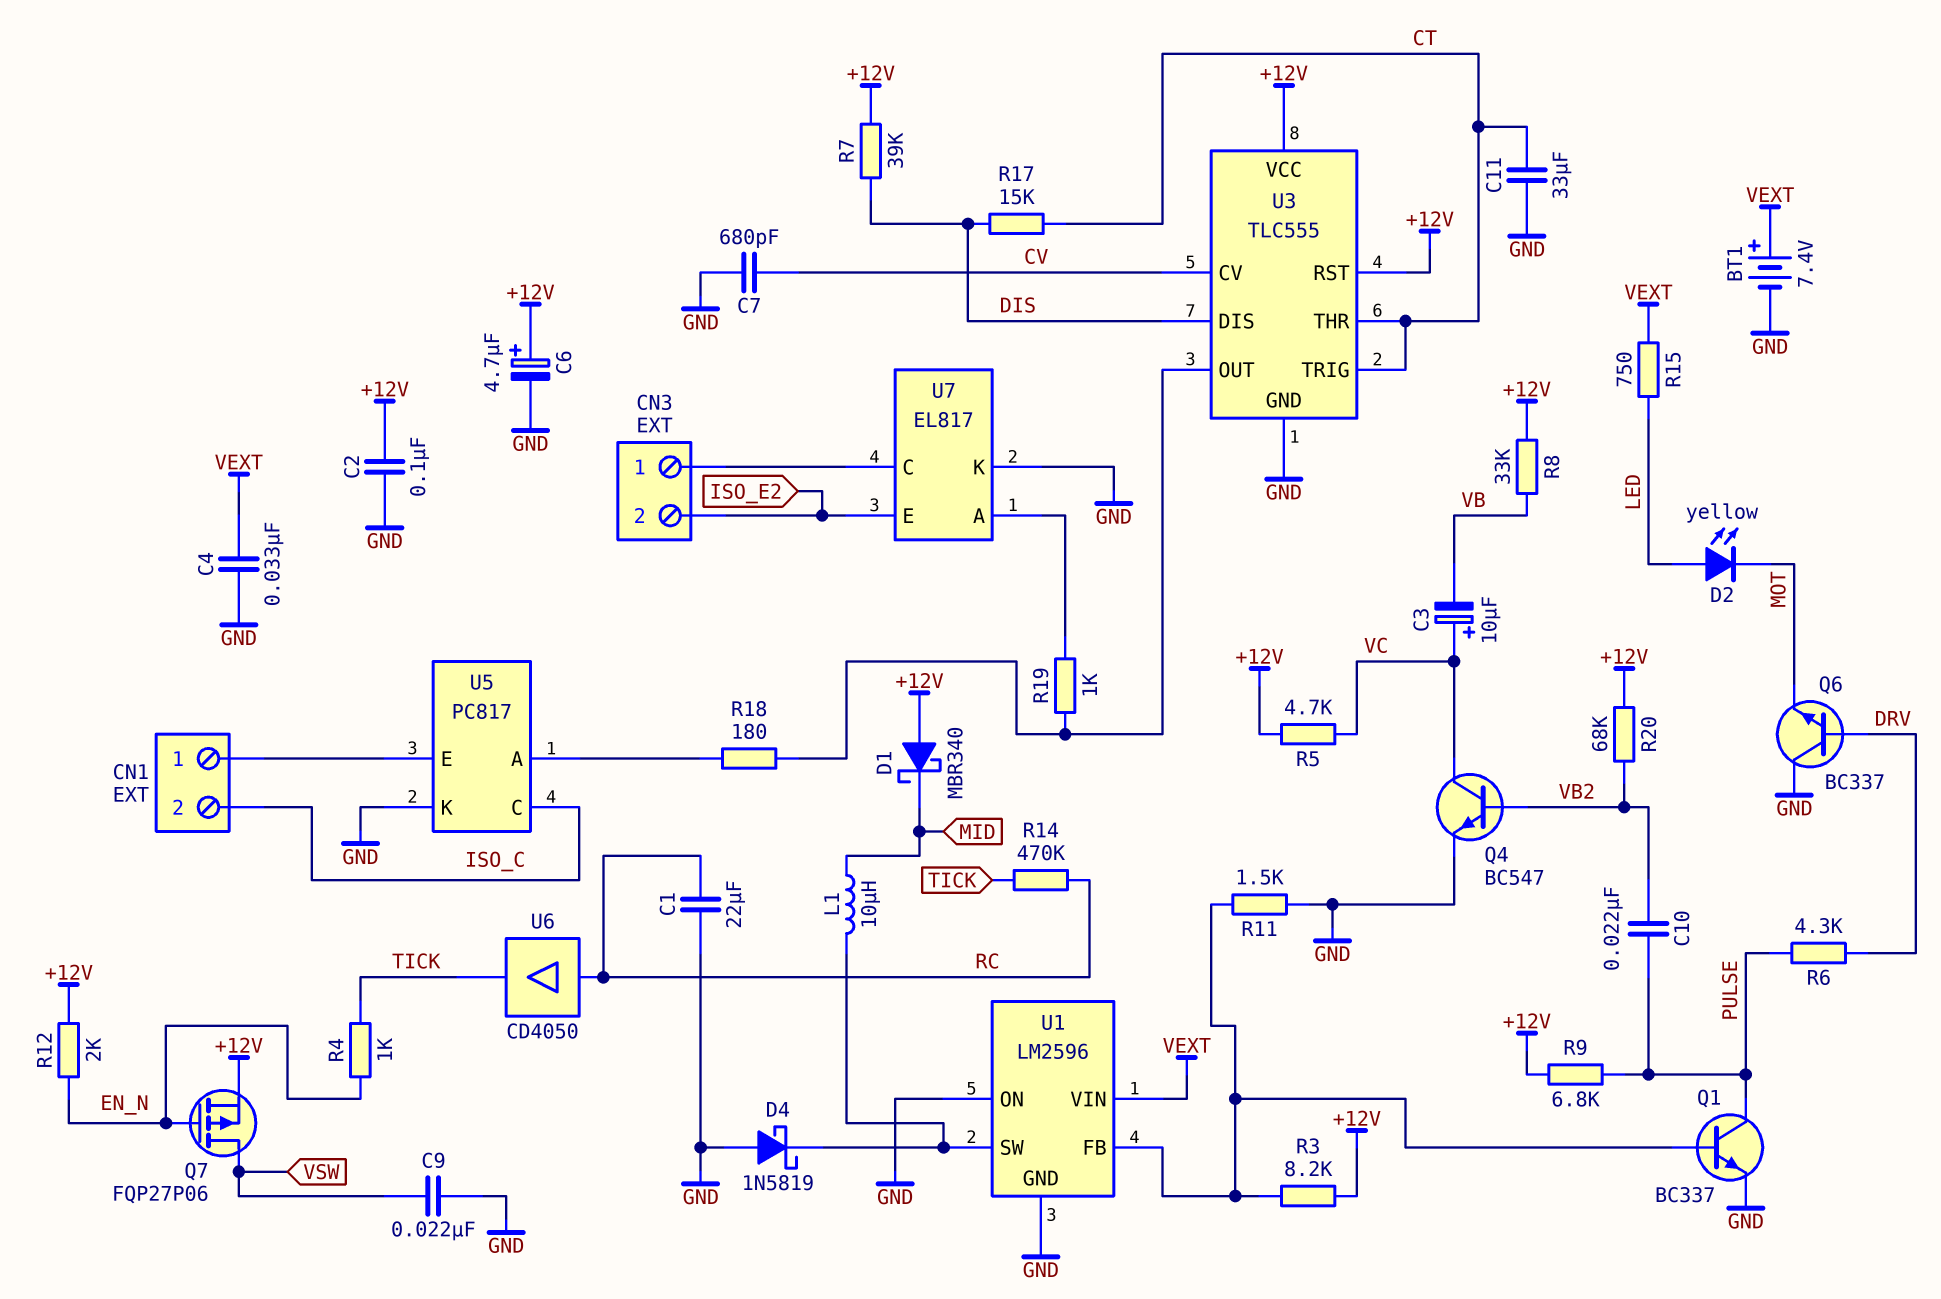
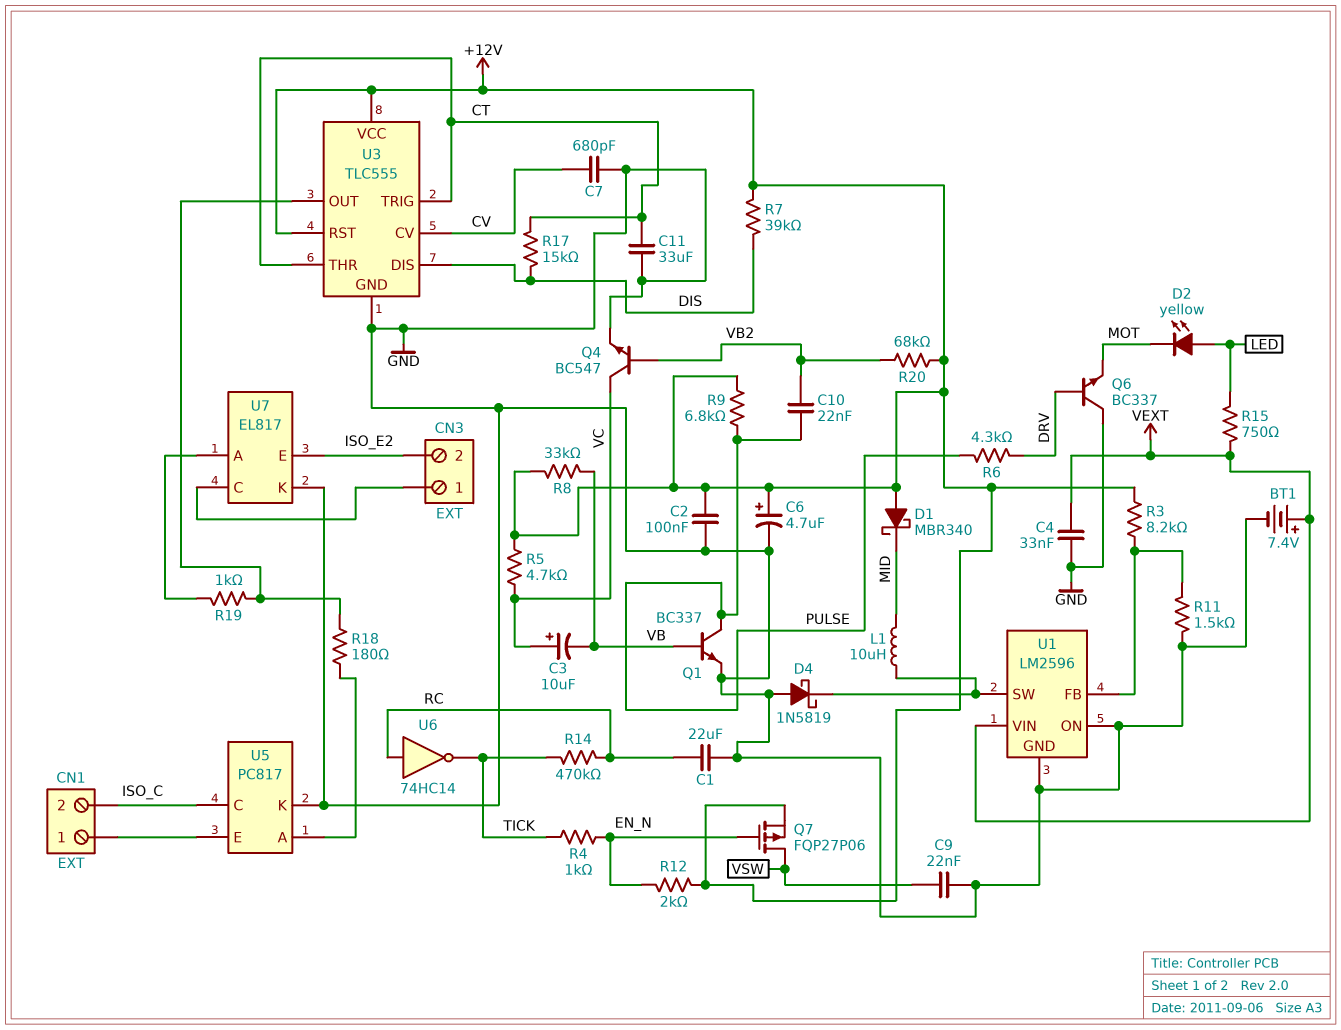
Q1: NPN BC337 (B U1/FB, C PULSE, E GND) -> NPN BC337 (B VB, C PULSE, E GND)
U6: buffer CD4050 (in RC, out TICK) -> NOT 74HC14 (in RC, out TICK)

